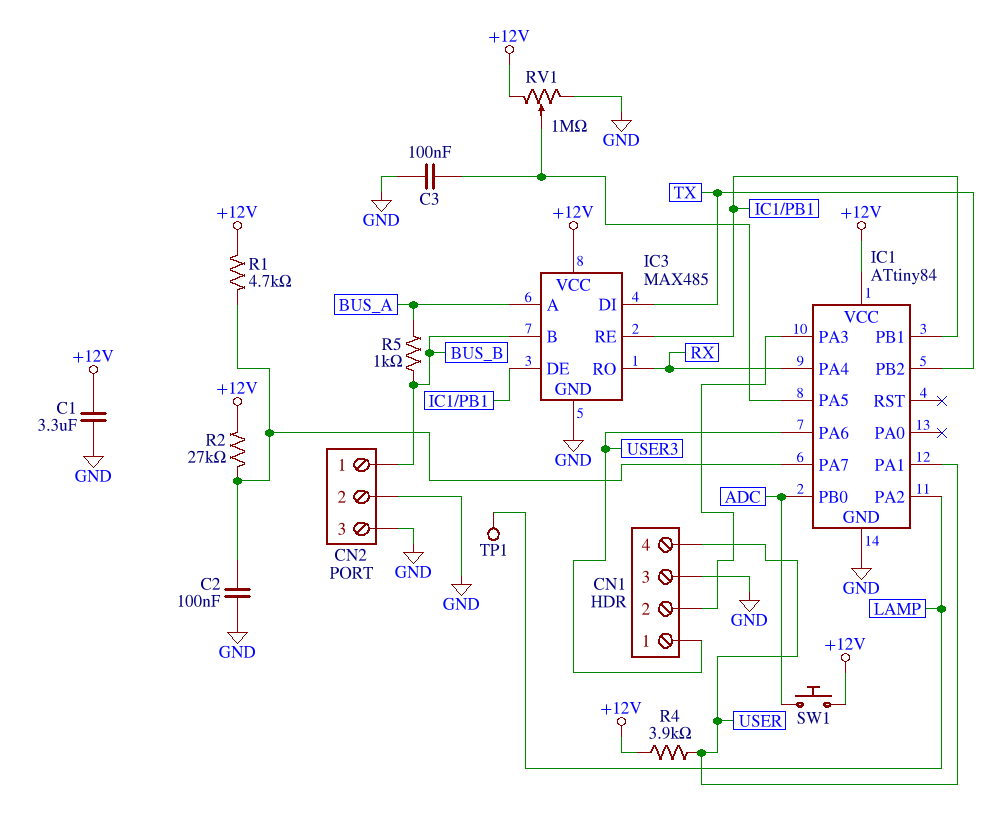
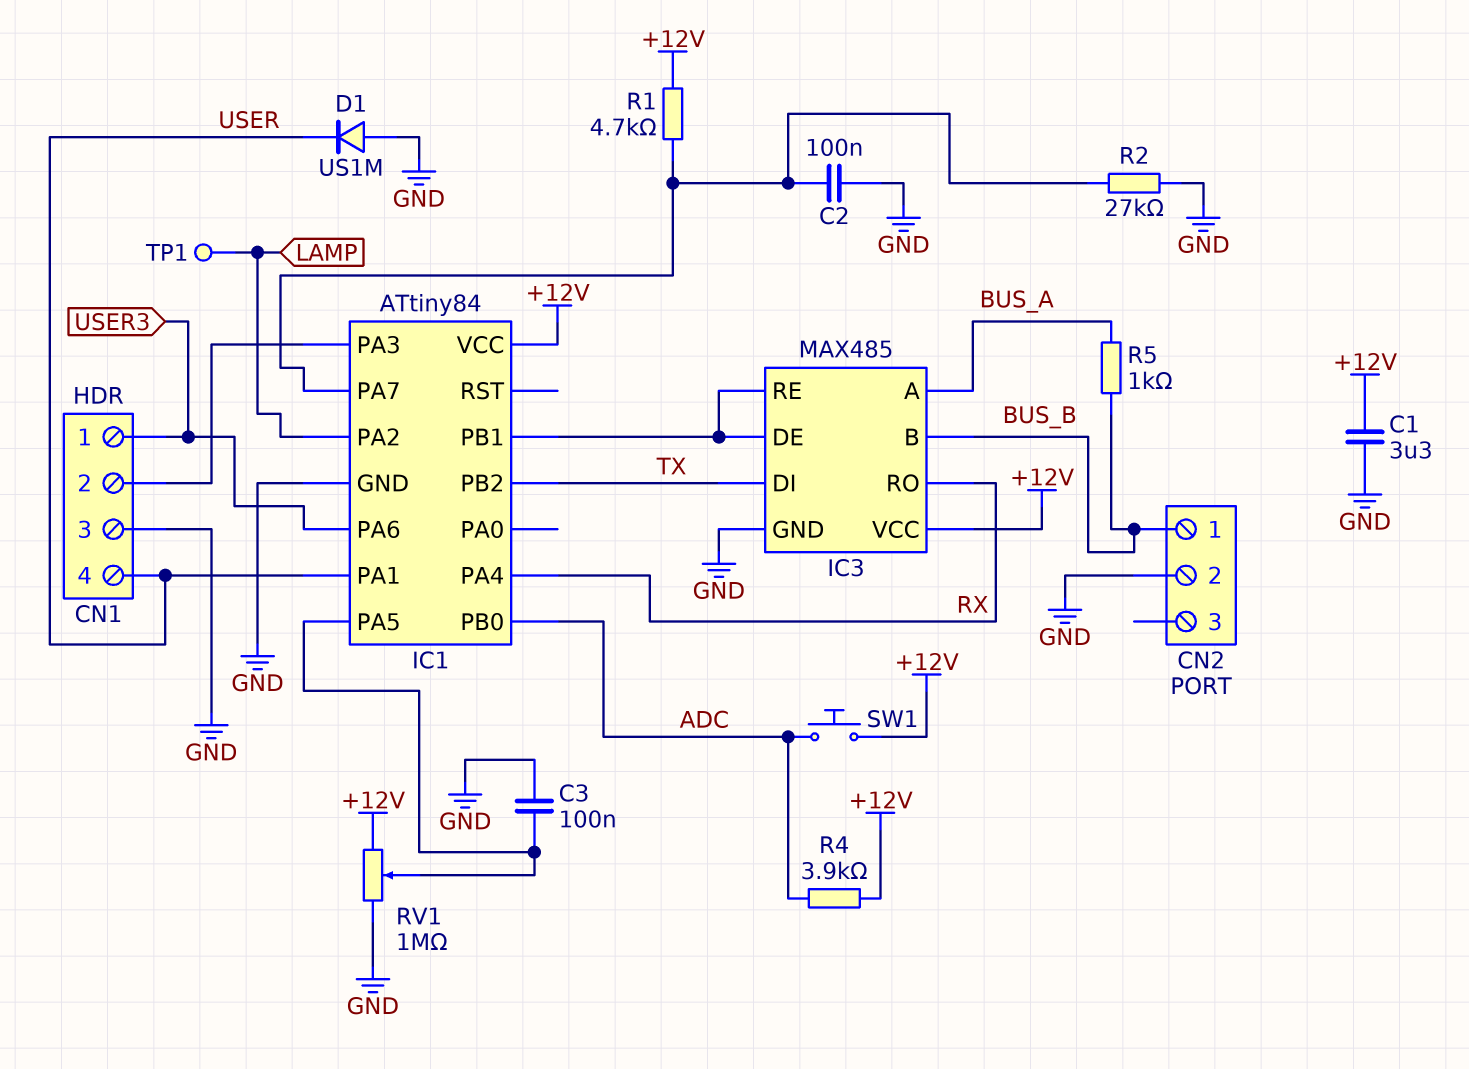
CN2 pin 3: GND -> none
D1: none -> diode US1M (A GND, K USER)
R2: 27k (+12V, IC1/PA7) -> 27k (GND, IC1/PA7)
R4: 3.9k (+12V, USER) -> 3.9k (+12V, ADC)

